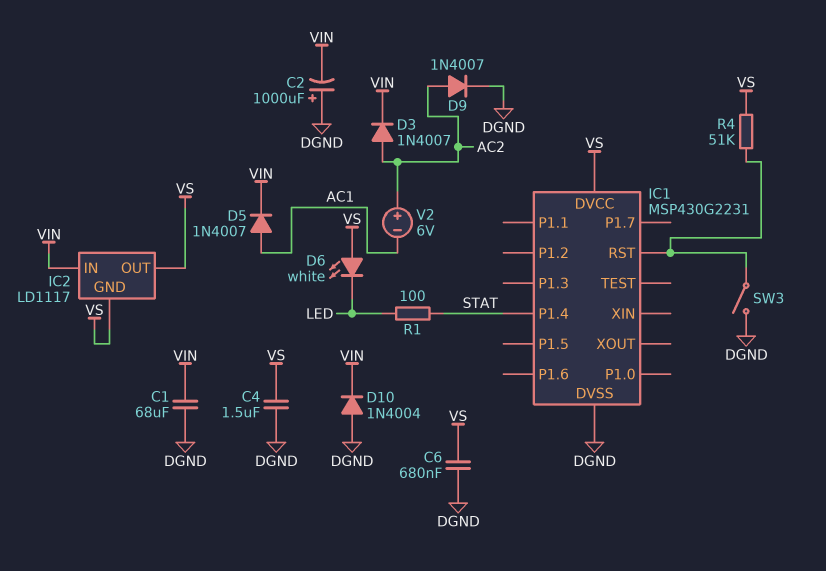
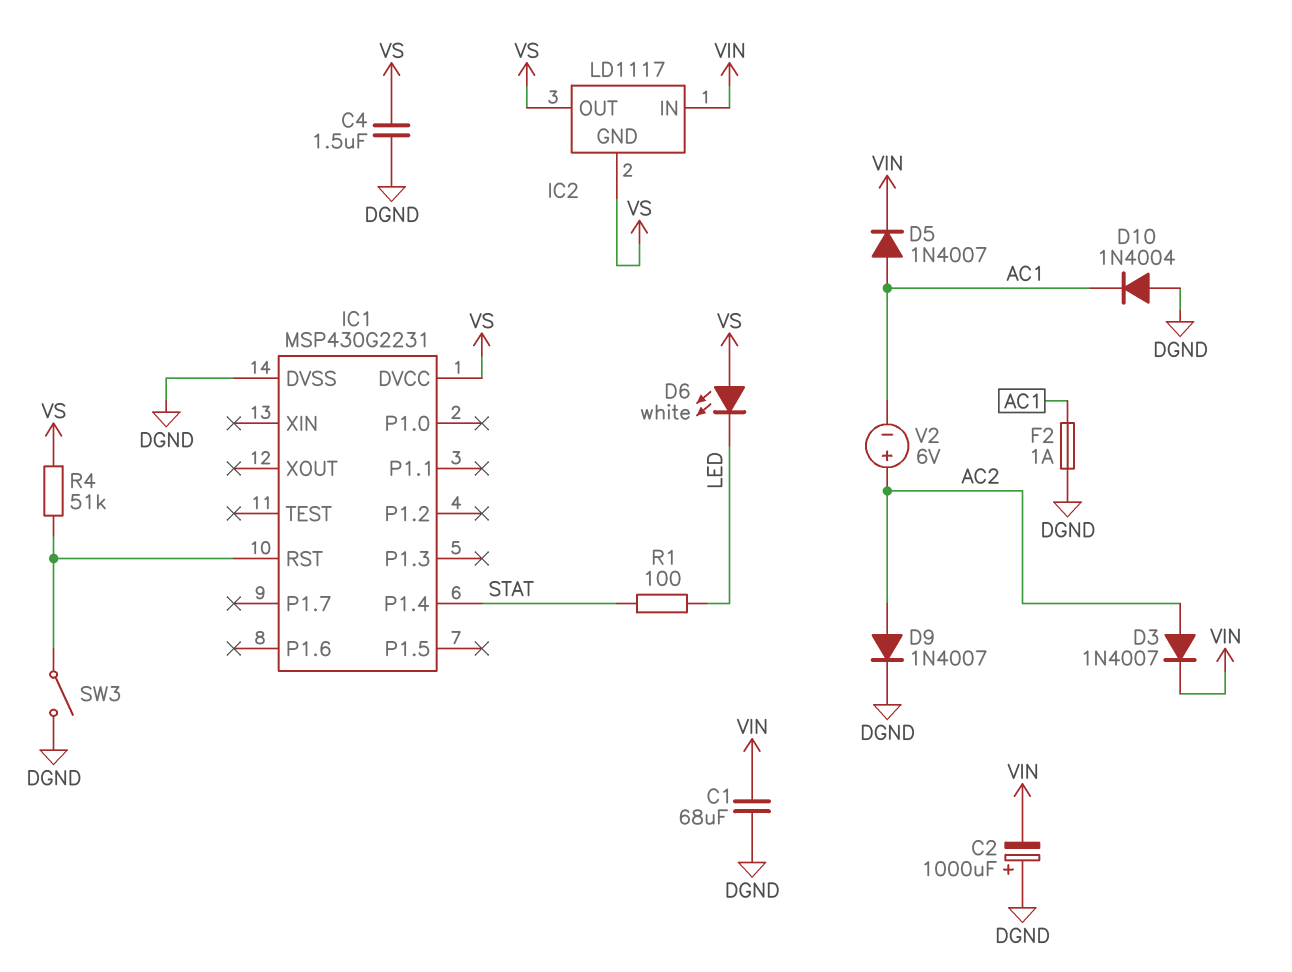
C6: 680nF (DGND, VS) -> none
D10: diode 1N4004 (A DGND, K VIN) -> diode 1N4004 (A DGND, K AC1)
F2: none -> 1A (AC1, DGND)

